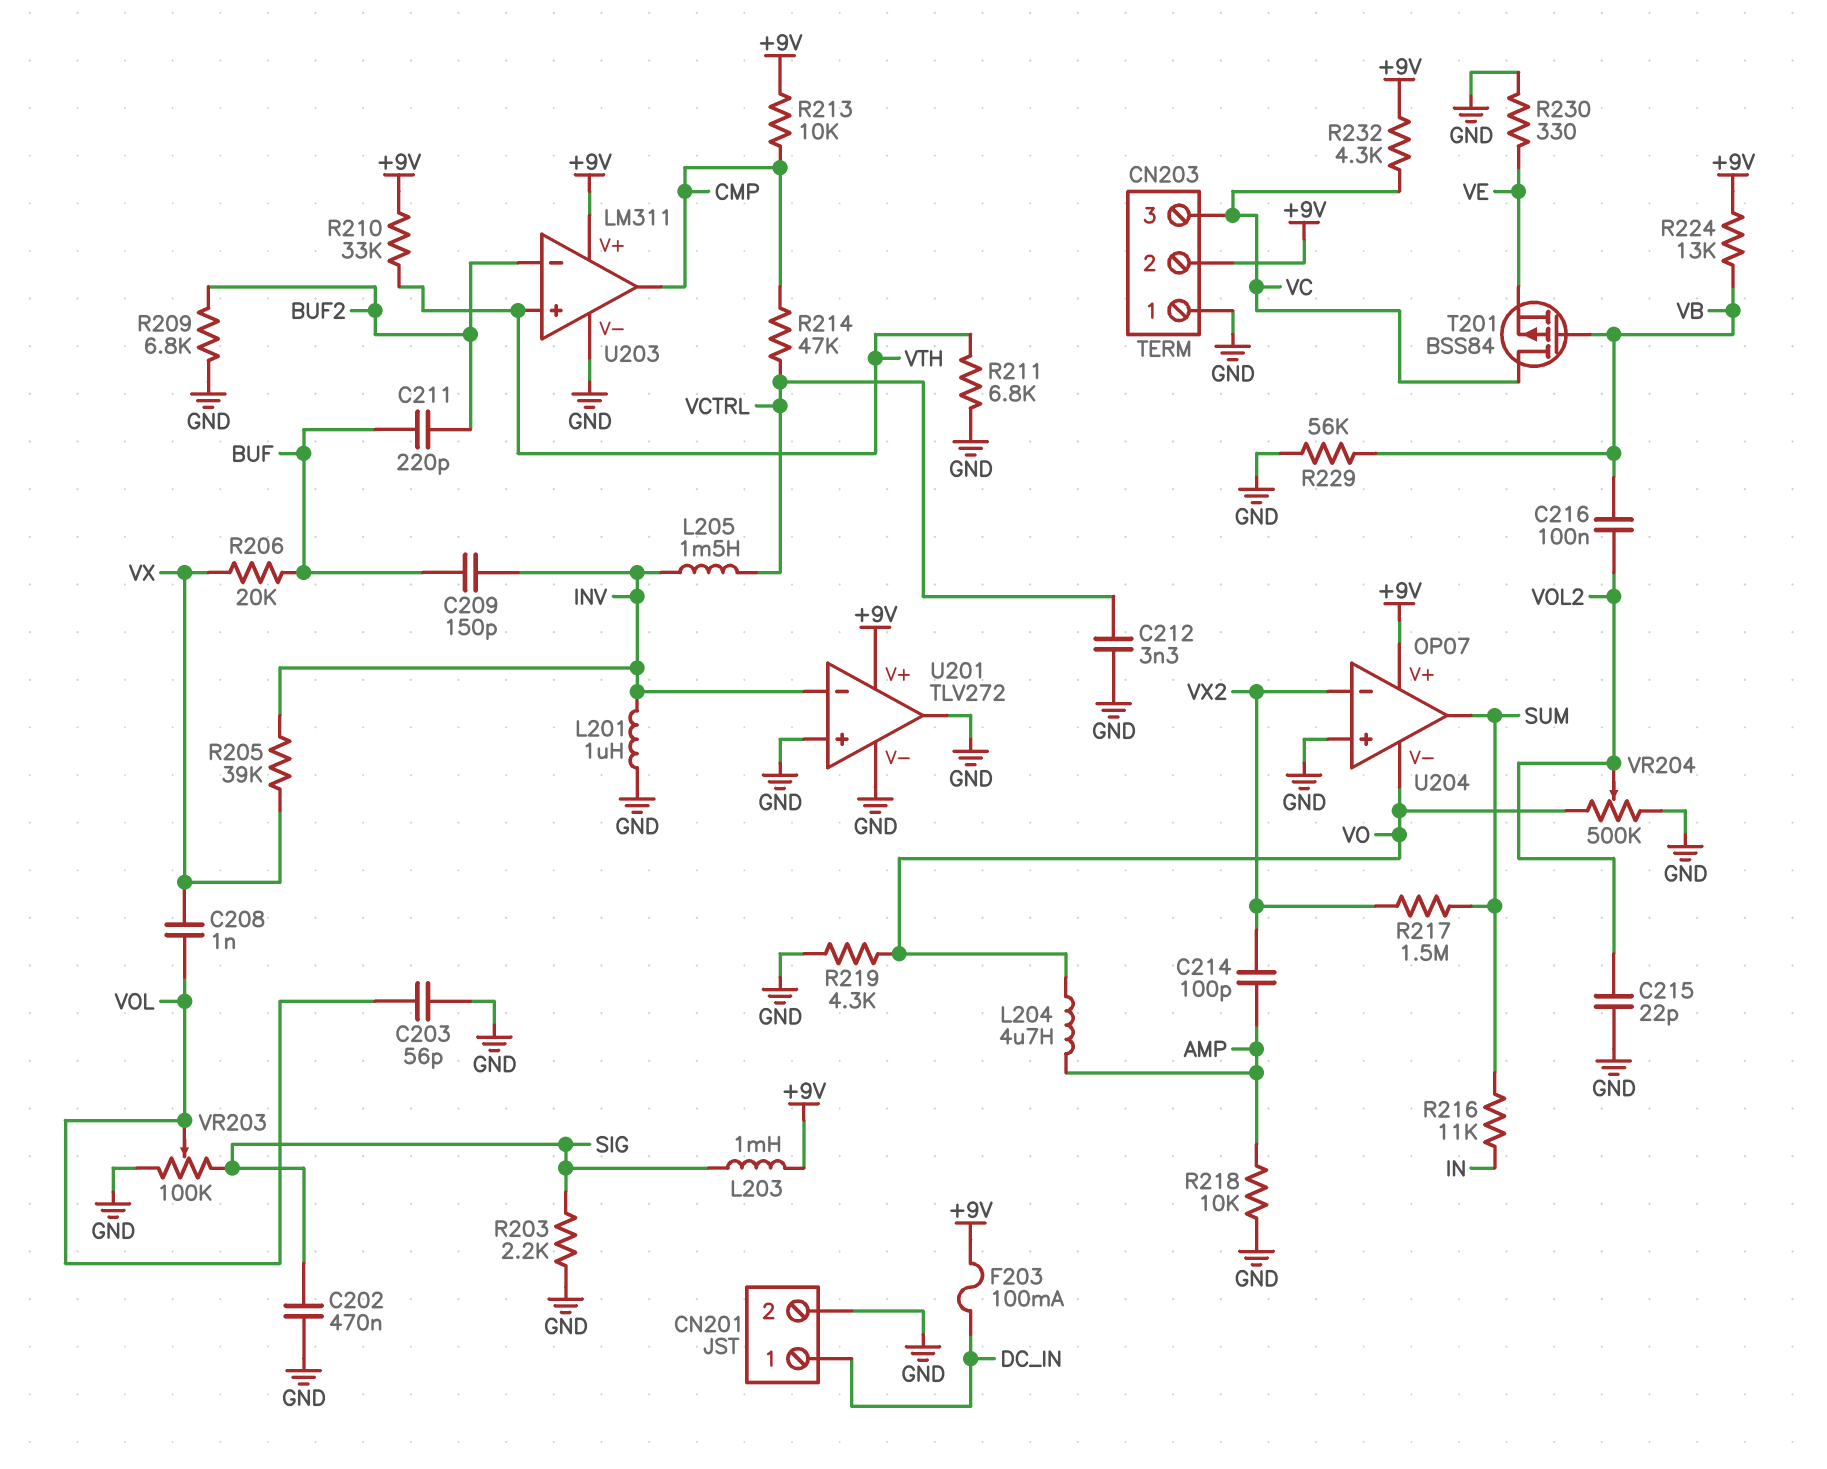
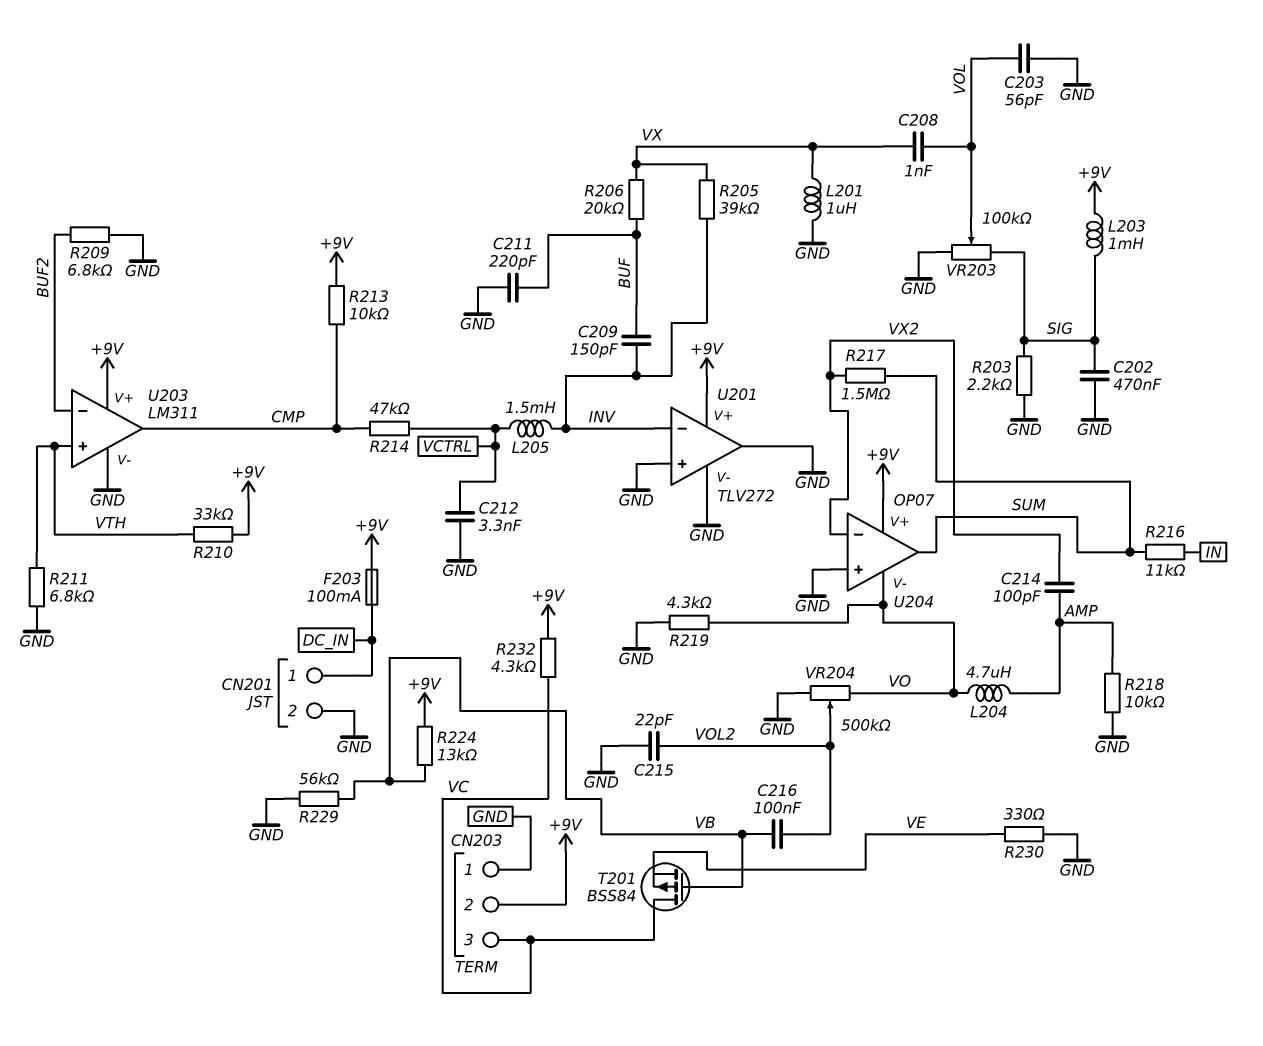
C211: 220pF (BUF, BUF2) -> 220pF (BUF, GND)
L201: 1uH (GND, INV) -> 1uH (GND, VX)

